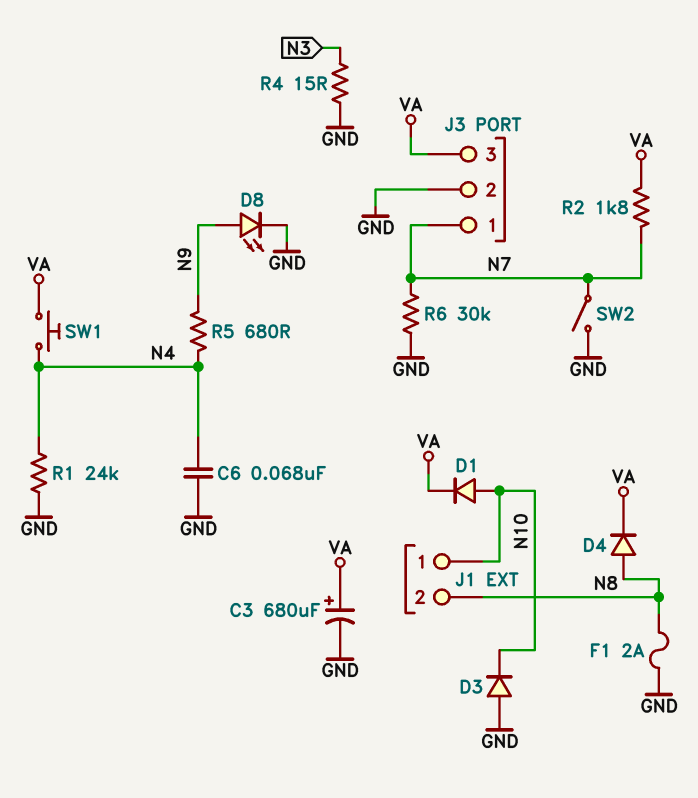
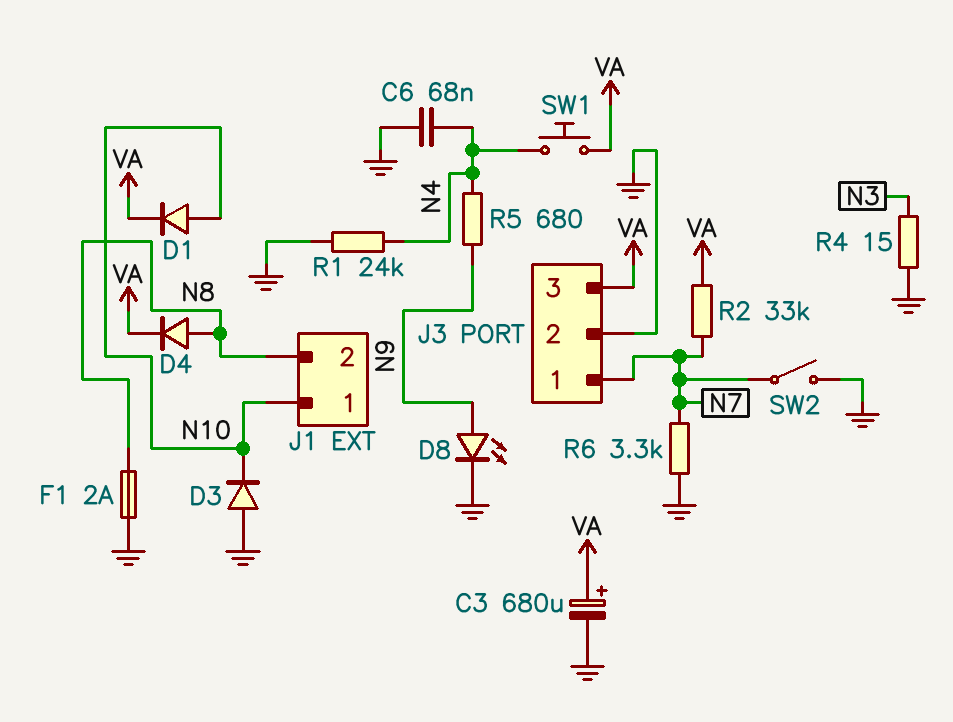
R2: 1.8k (N7, VA) -> 33k (N7, VA)
R6: 30k (GND, N7) -> 3.3k (GND, N7)

